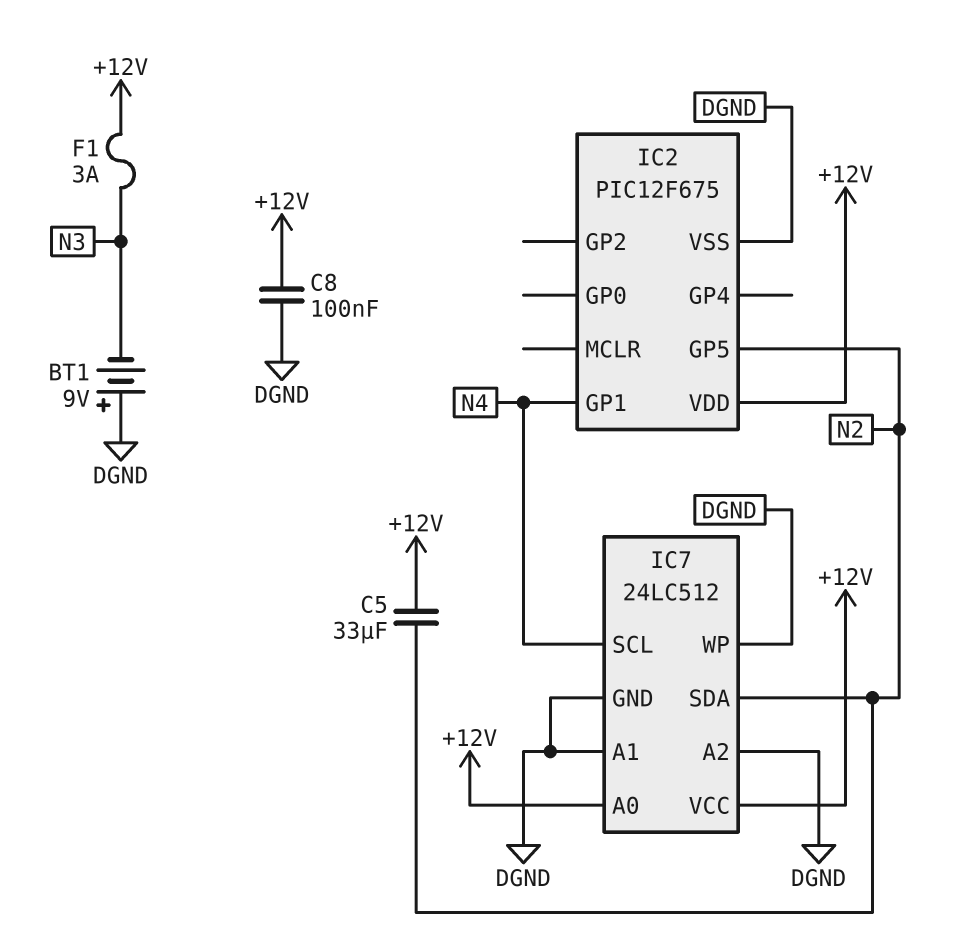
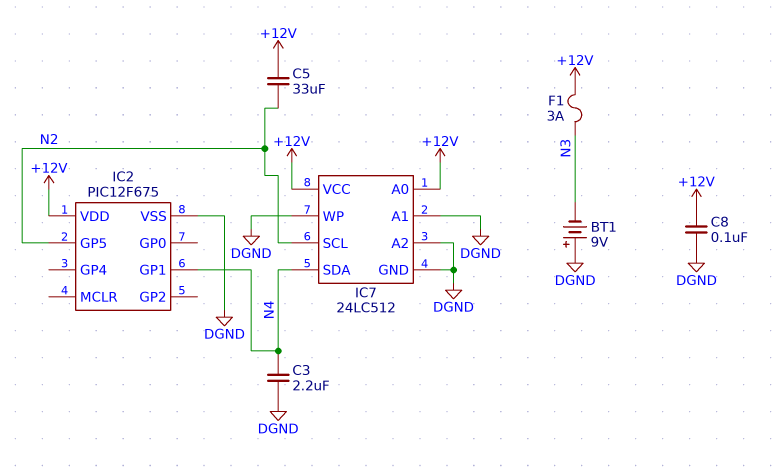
C3: none -> 2.2uF (DGND, N4)
IC7 pin SCL: N4 -> N2
IC7 pin SDA: N2 -> N4

